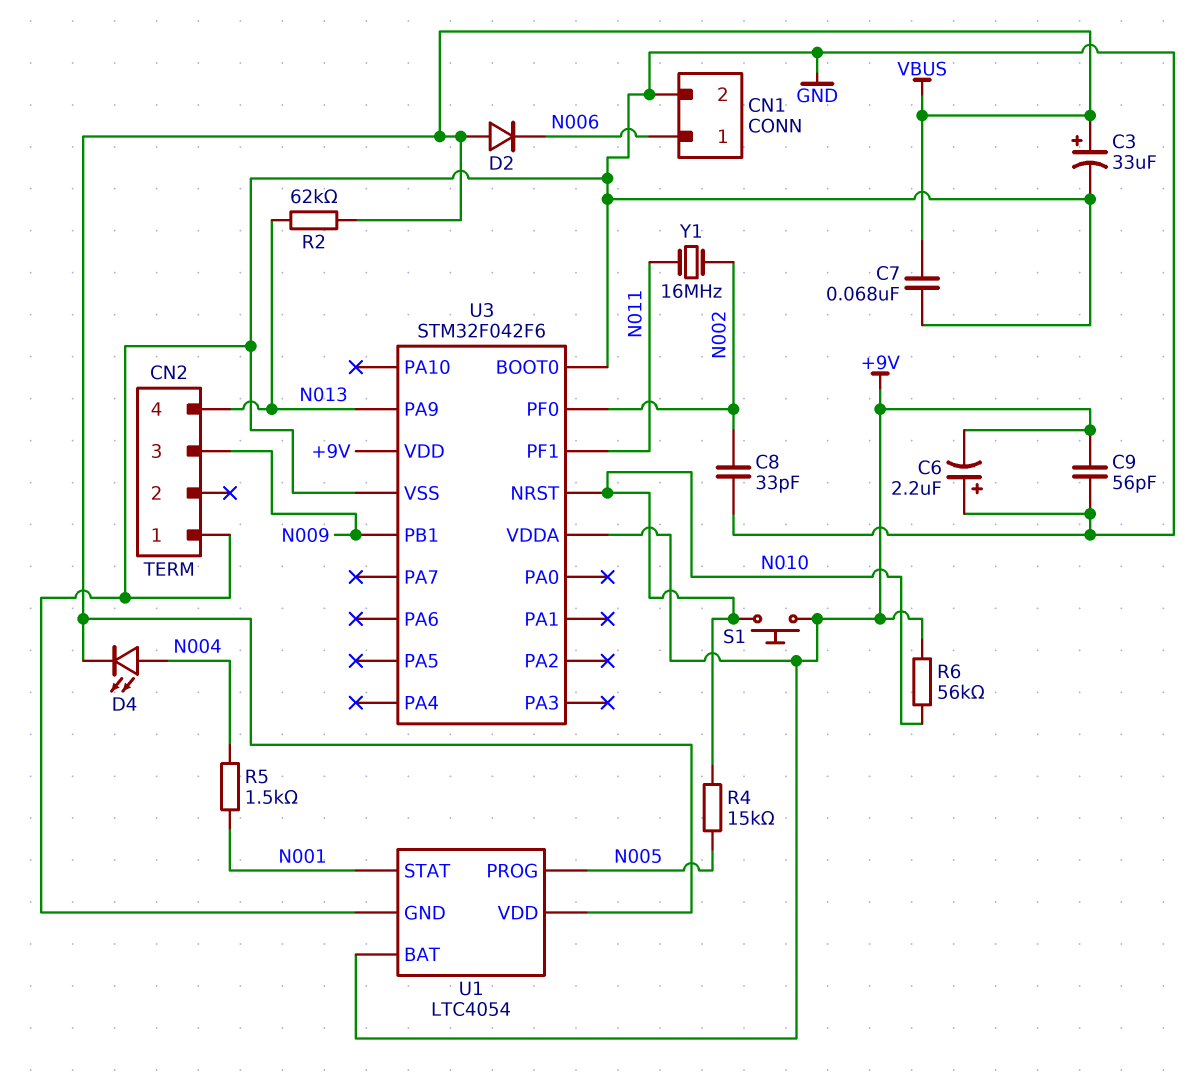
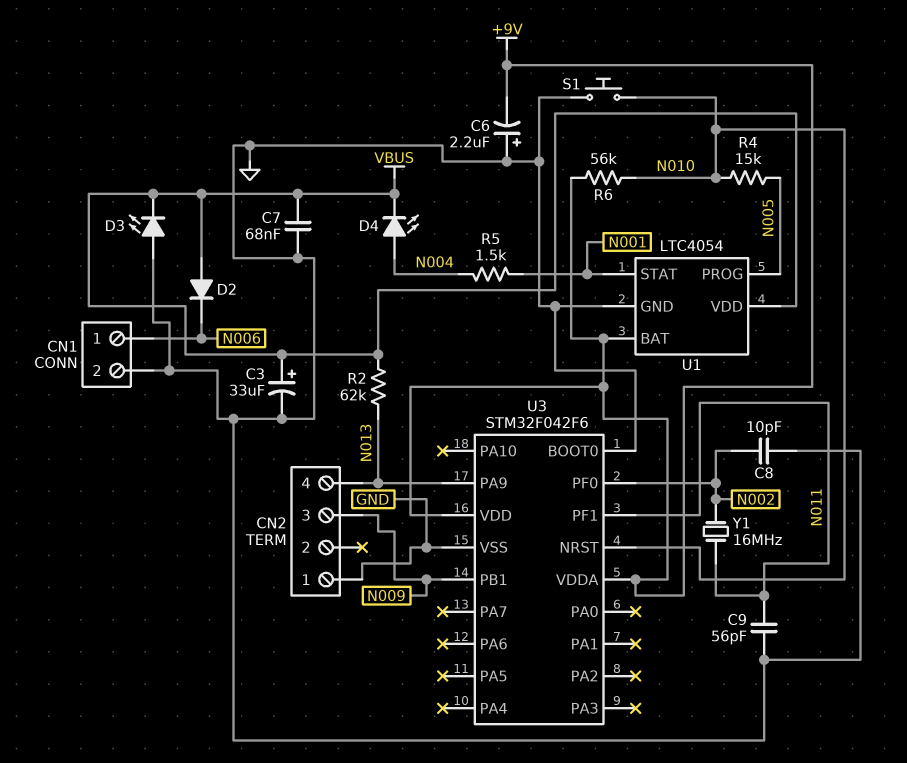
C8: 33pF (GND, N002) -> 10pF (GND, N002)
C9: 56pF (+9V, GND) -> 56pF (GND, N011)
D3: none -> LED (A GND, K VBUS)
S1: button (+9V, N010) -> button (GND, N010)

